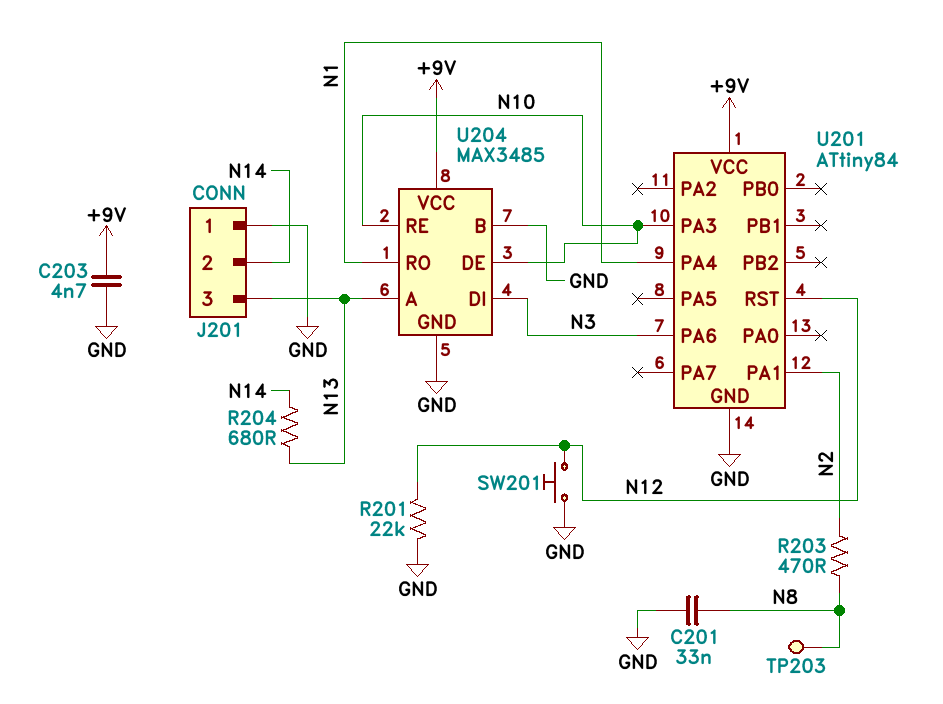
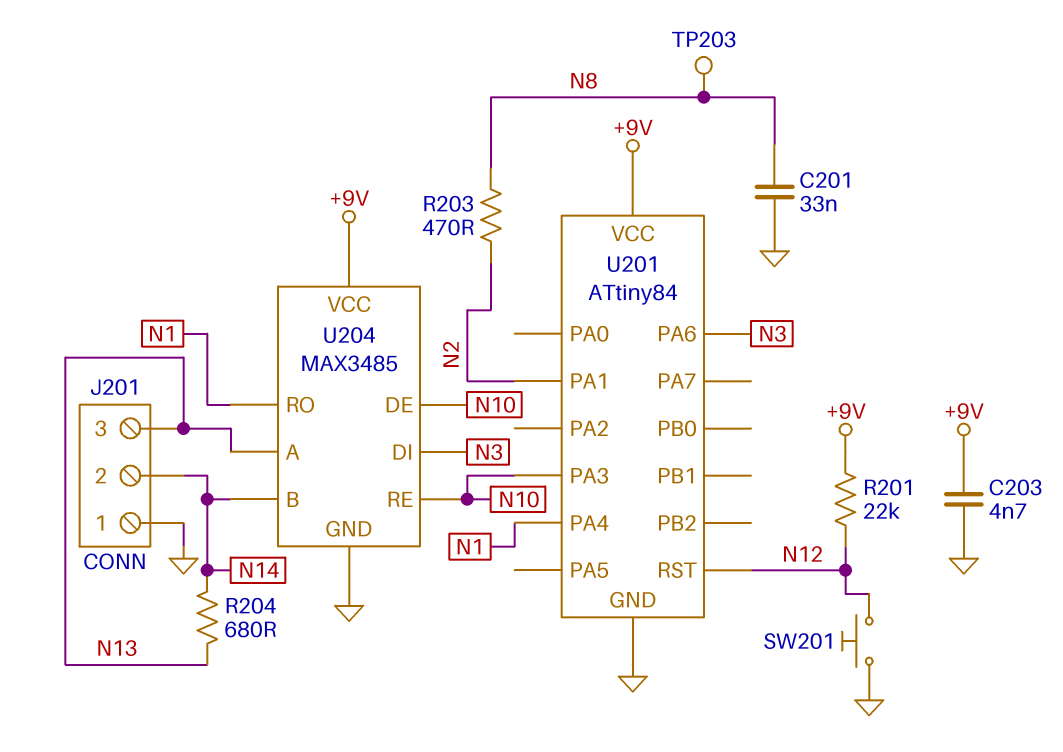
R201: 22k (GND, N12) -> 22k (+9V, N12)
U204 pin B: GND -> N14

